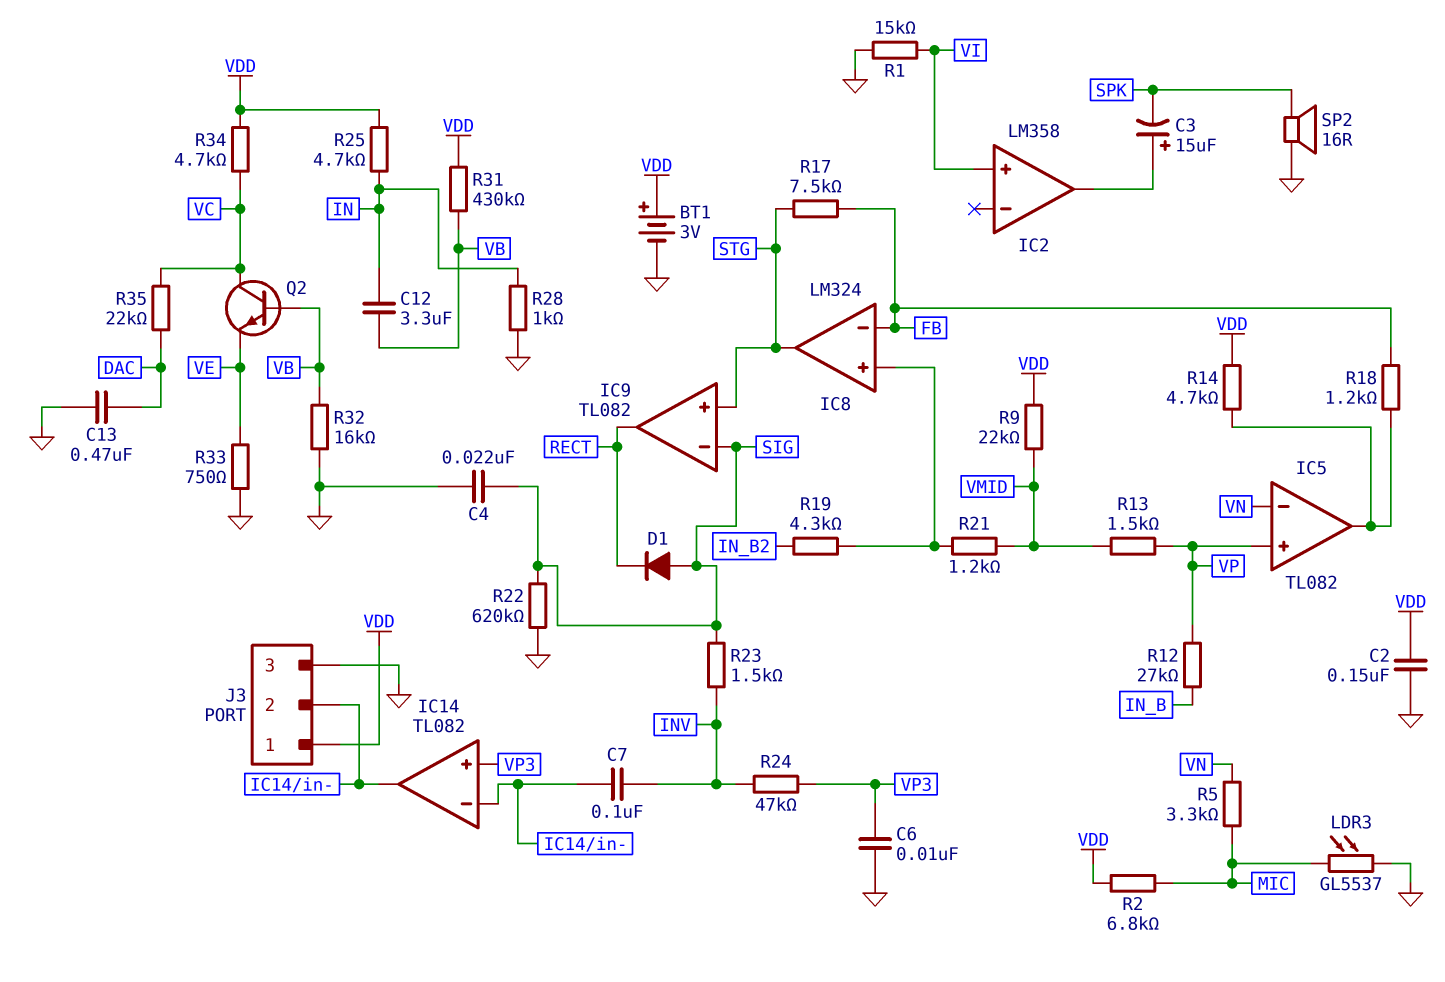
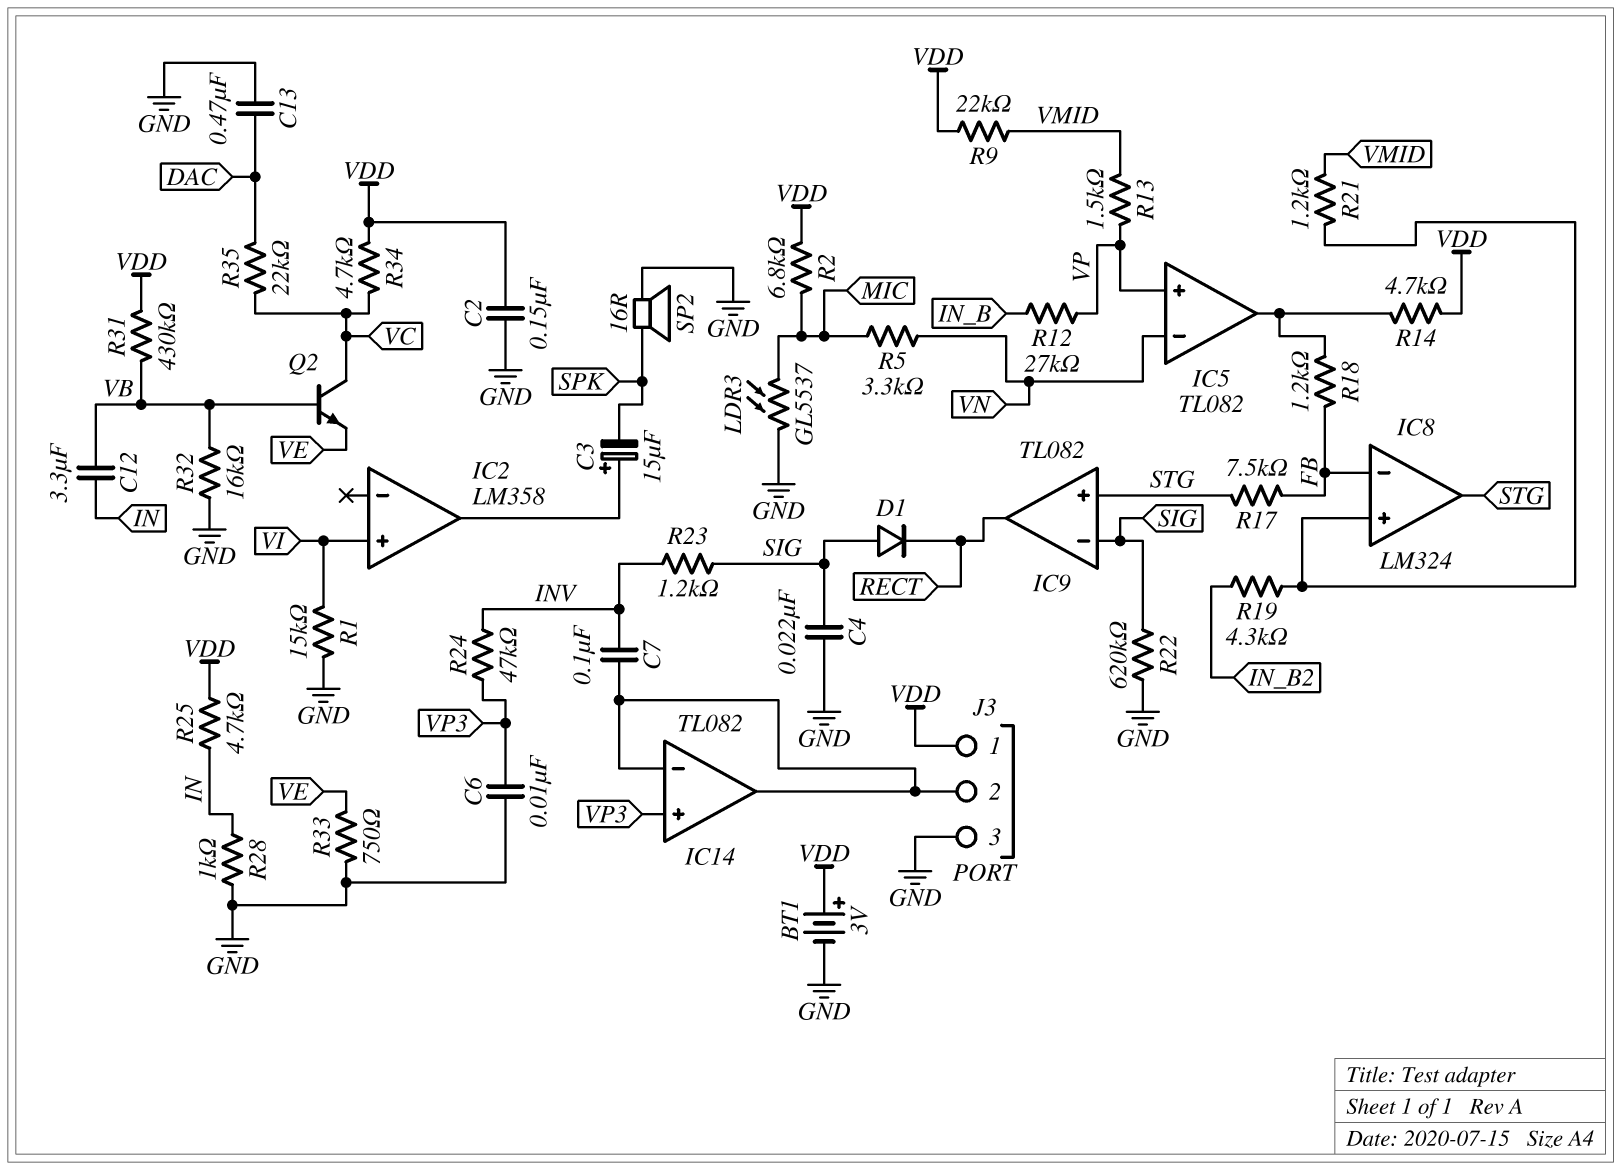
R23: 1.5k (INV, SIG) -> 1.2k (INV, SIG)

